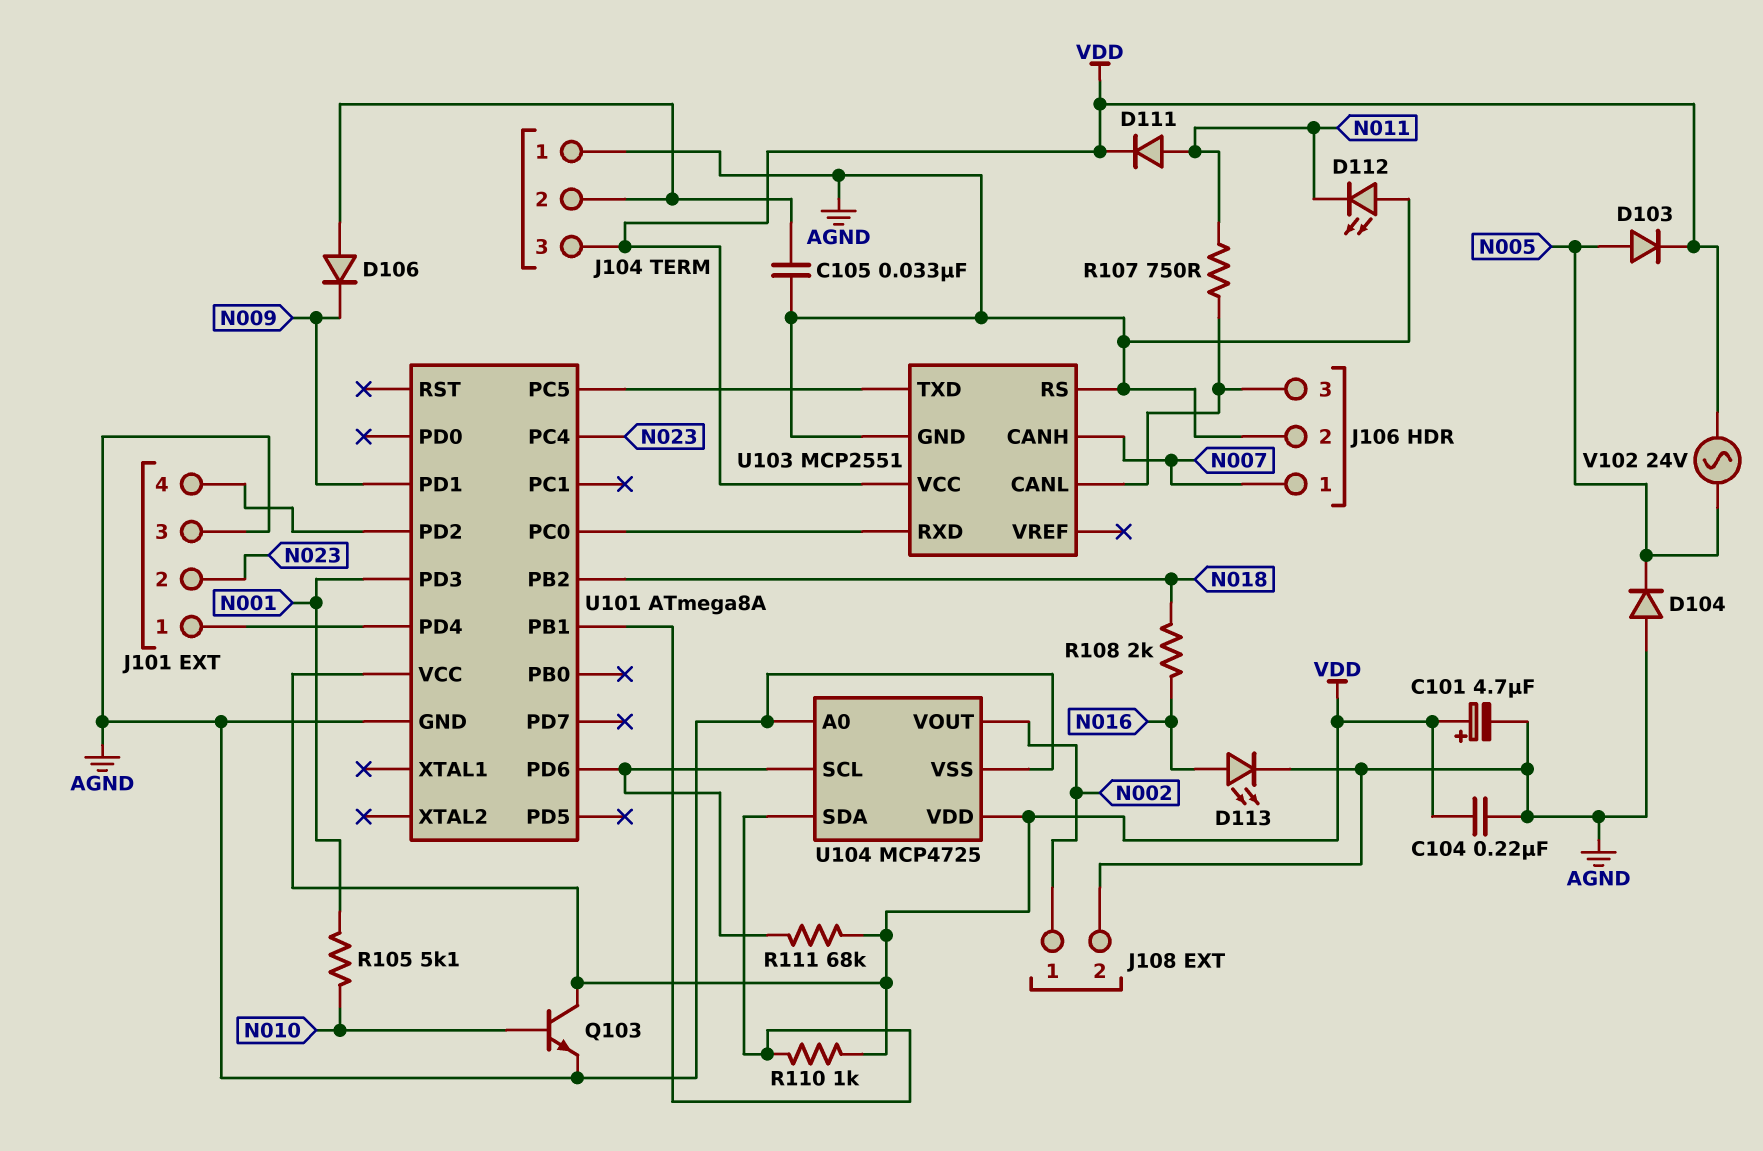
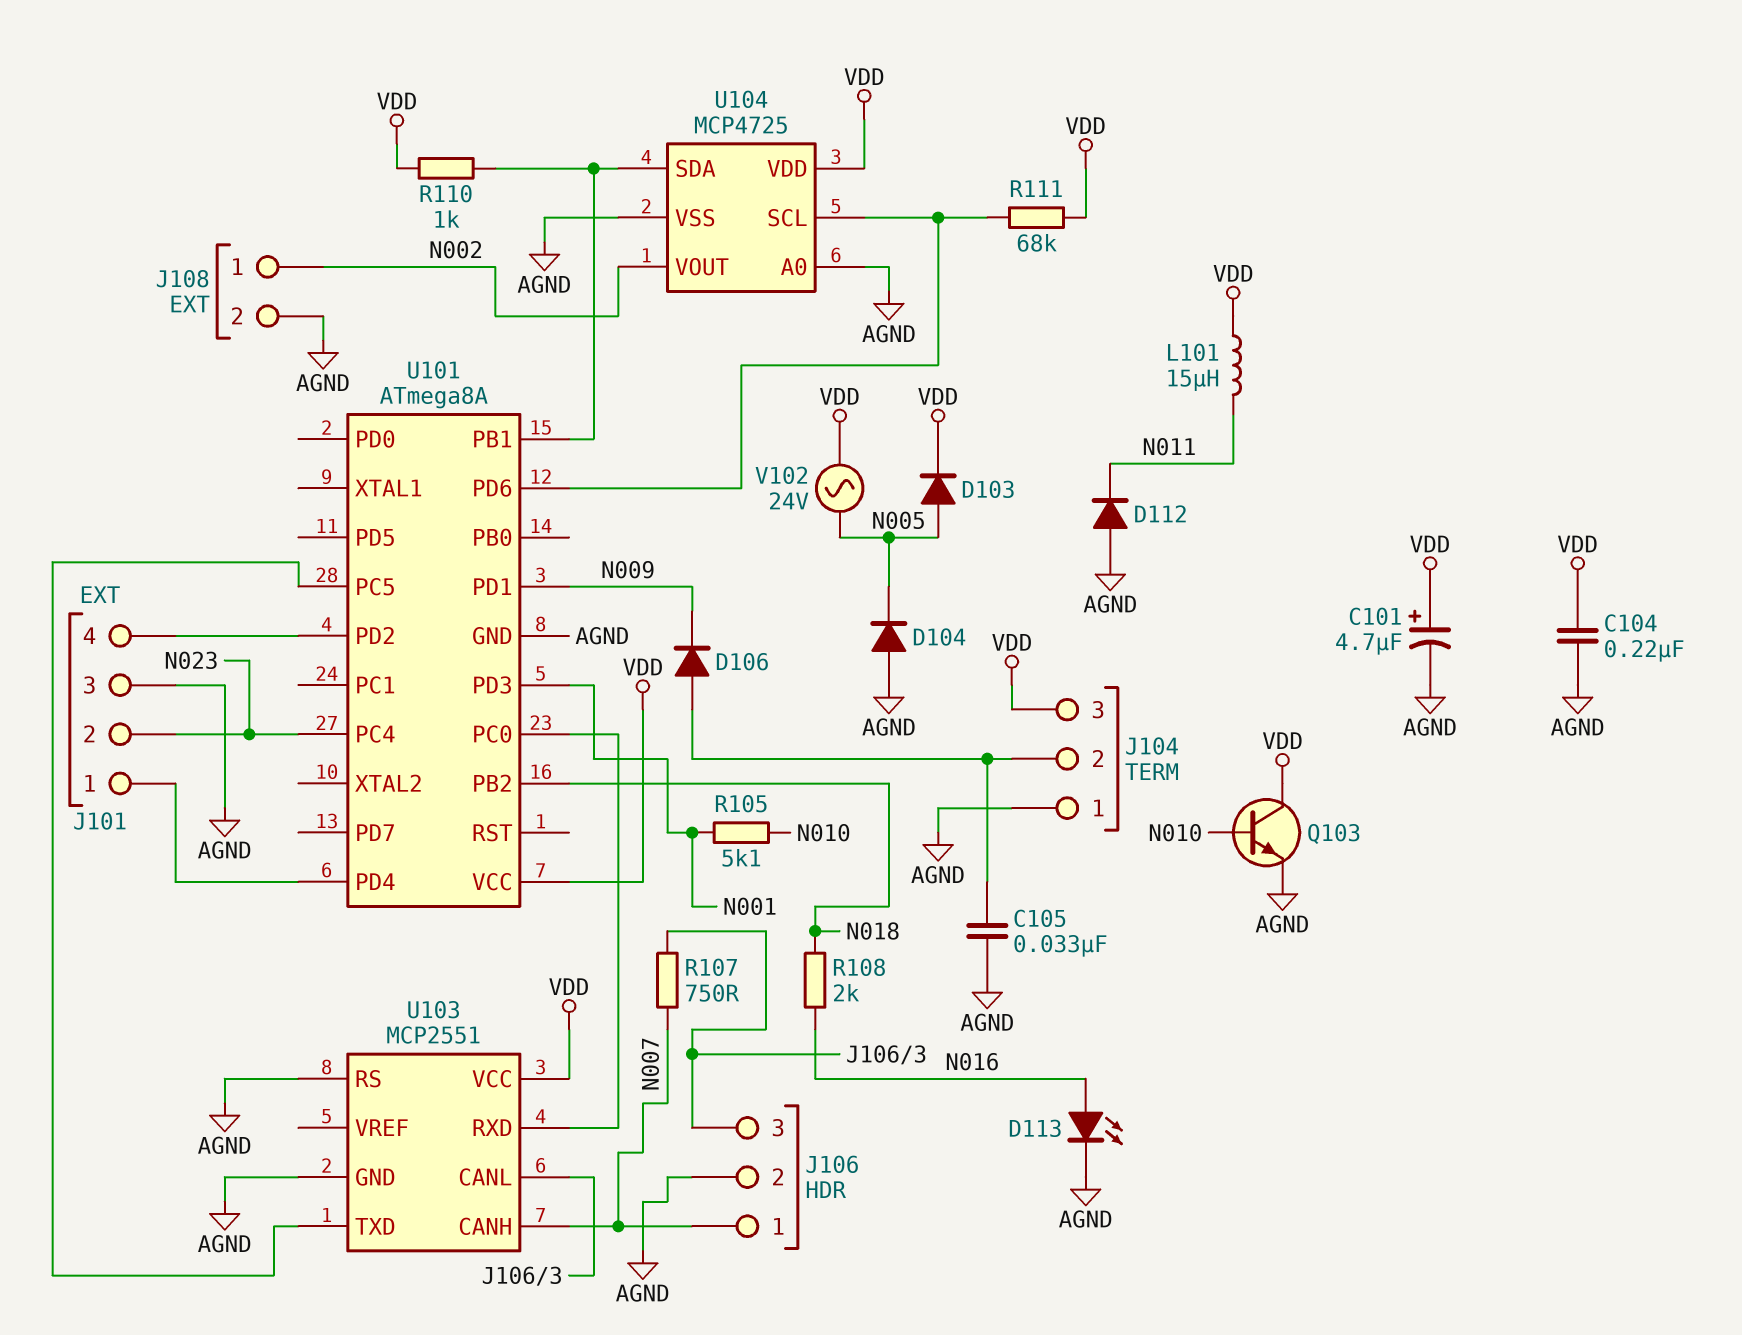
D111: diode (A N011, K VDD) -> none
D112: LED (A AGND, K N011) -> diode (A AGND, K N011)
L101: none -> 15uH (N011, VDD)
R107: 750 (J106/3, N011) -> 750 (J106/3, N007)

